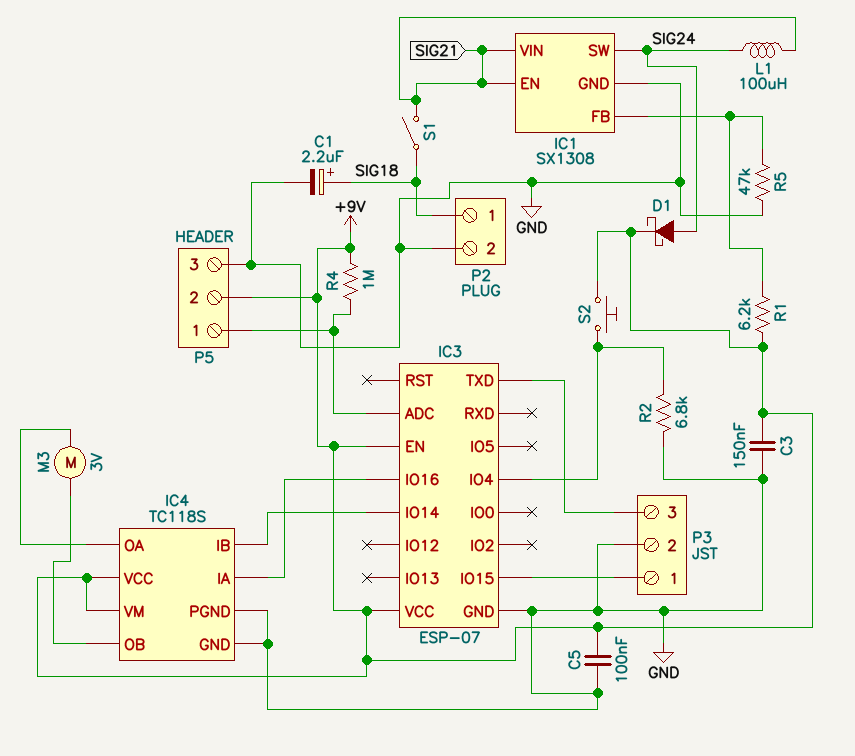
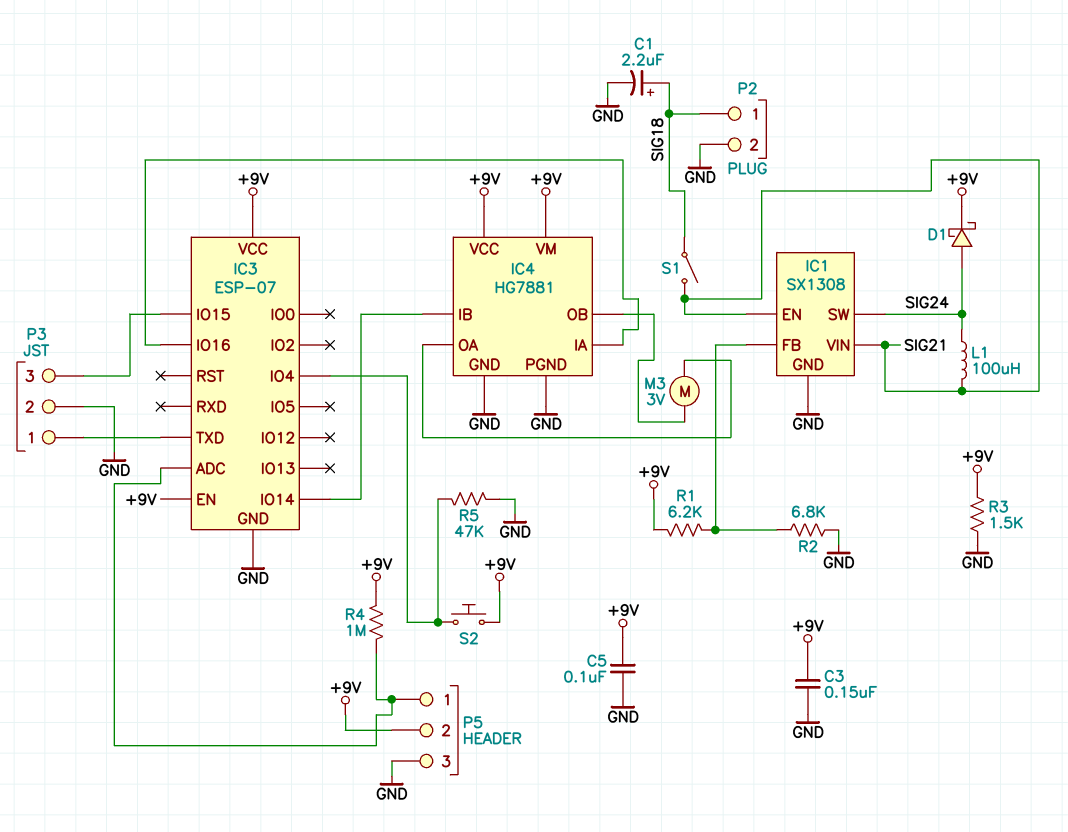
IC4: TC118S -> HG7881
P3 pin 1: IC3/IO15 -> IC3/TXD
P3 pin 3: IC3/TXD -> IC3/IO15
R2: 6.8k (GND, IC3/IO4) -> 6.8k (GND, IC1/FB)
R3: none -> 1.5k (+9V, GND)
R5: 47k (GND, IC1/FB) -> 47k (GND, IC3/IO4)

